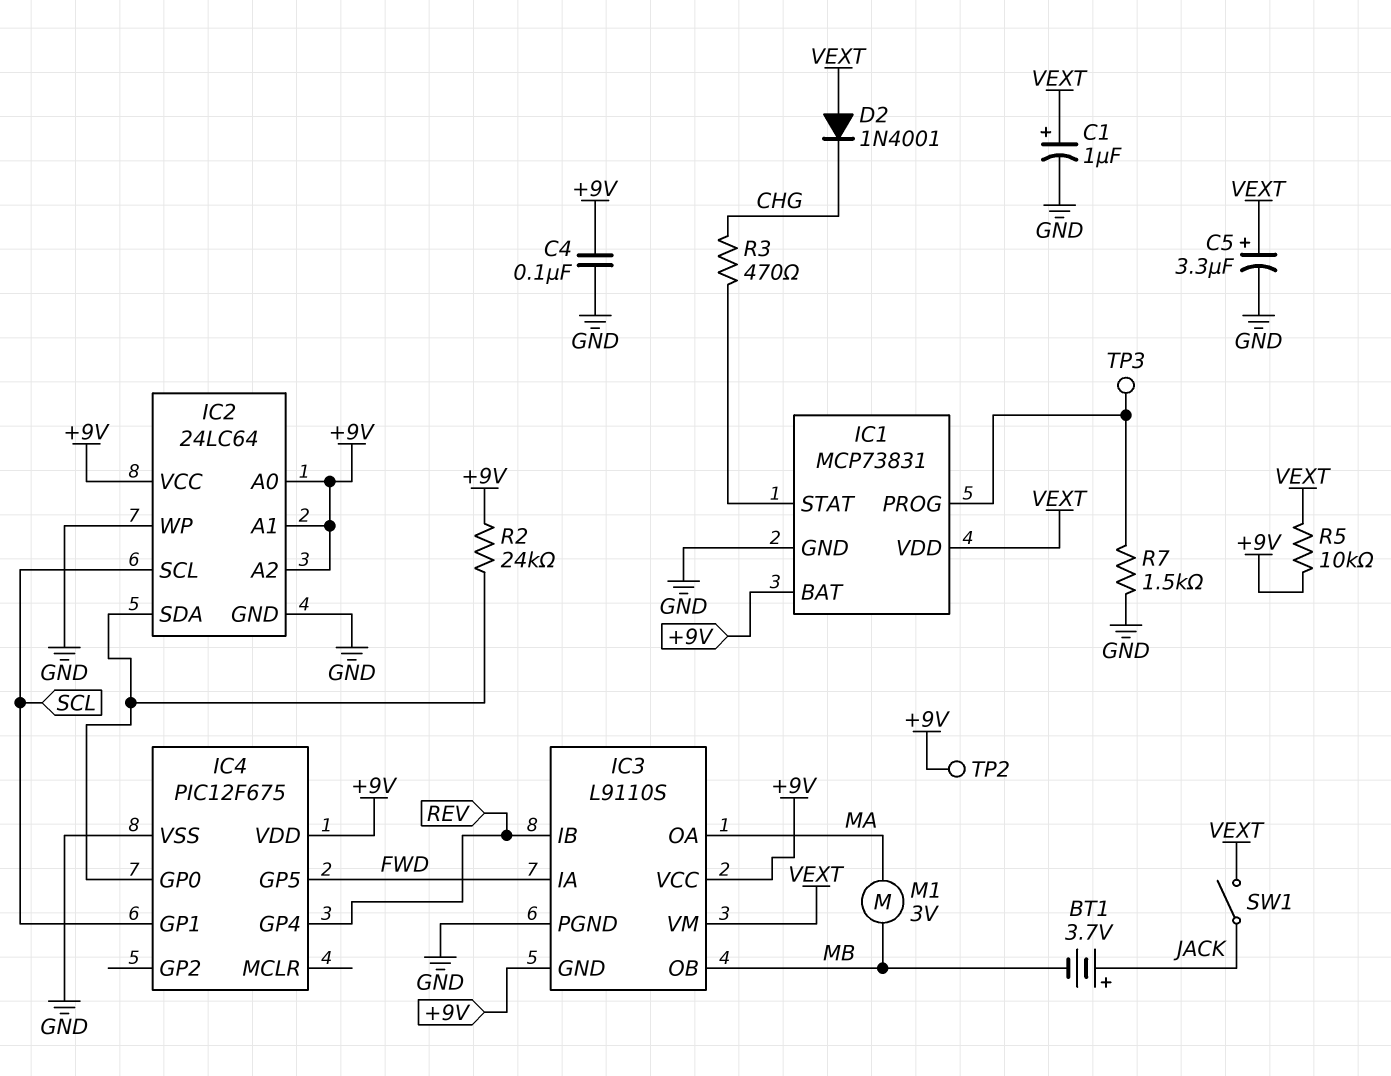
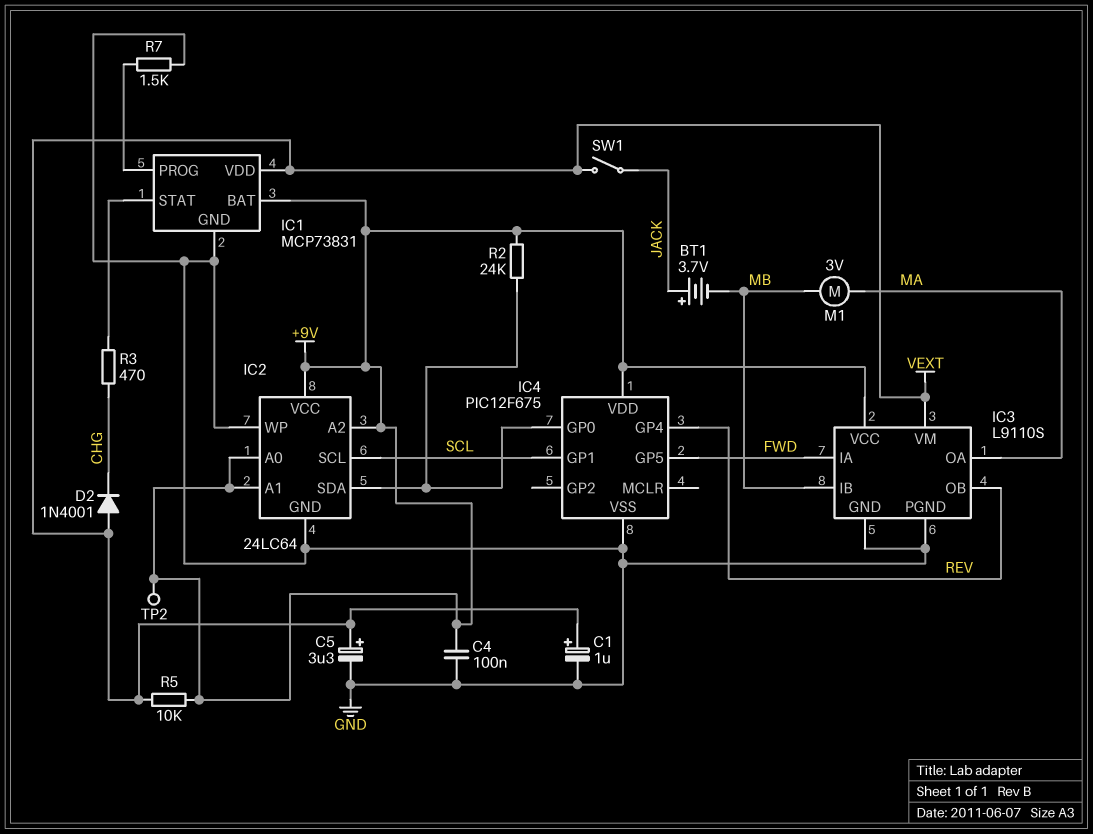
IC3 pin GND: +9V -> GND
IC3 pin IB: REV -> MB
IC3 pin OB: MB -> REV
TP3: test point (IC1/PROG) -> none

